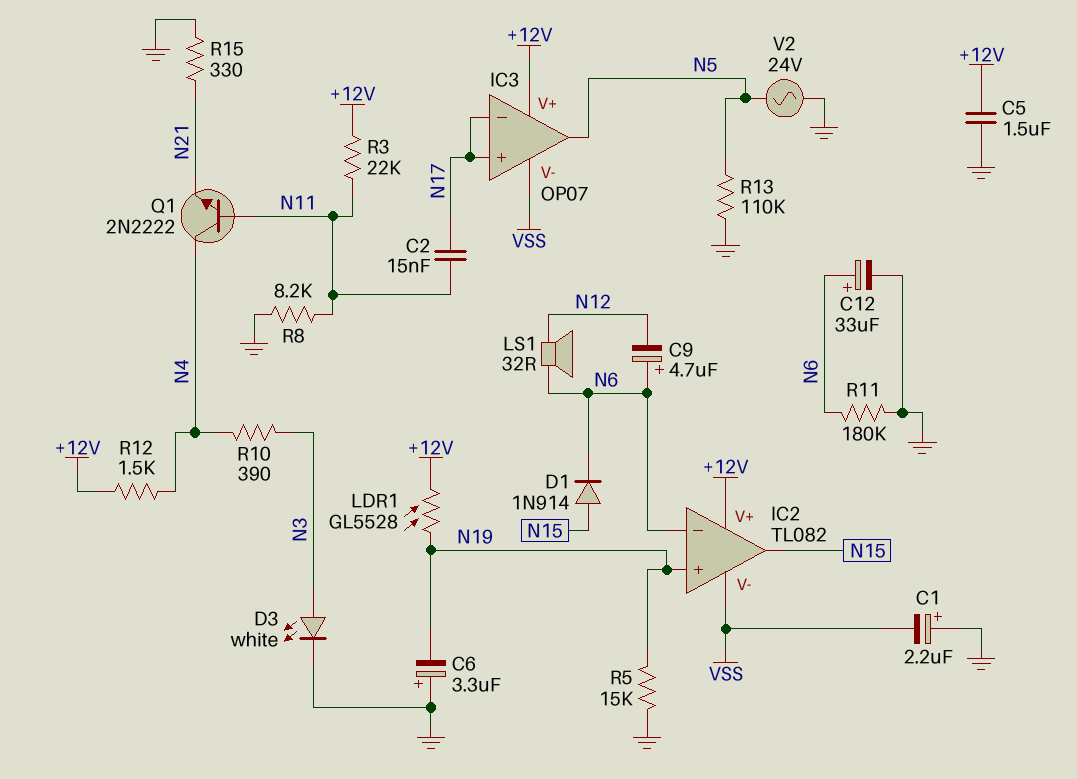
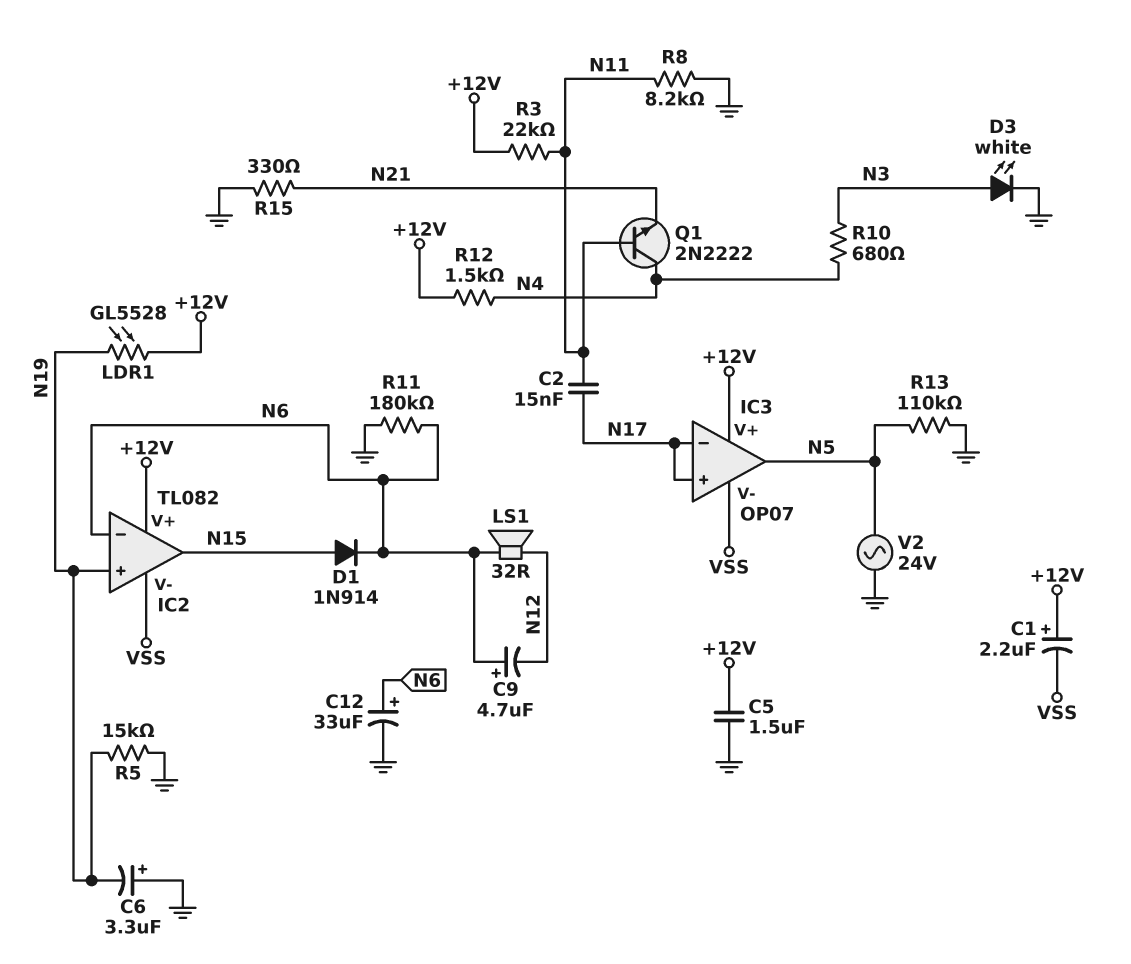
C1: 2.2uF (plus GND, minus VSS) -> 2.2uF (plus +12V, minus VSS)
R10: 390 (N3, N4) -> 680 (N3, N4)

